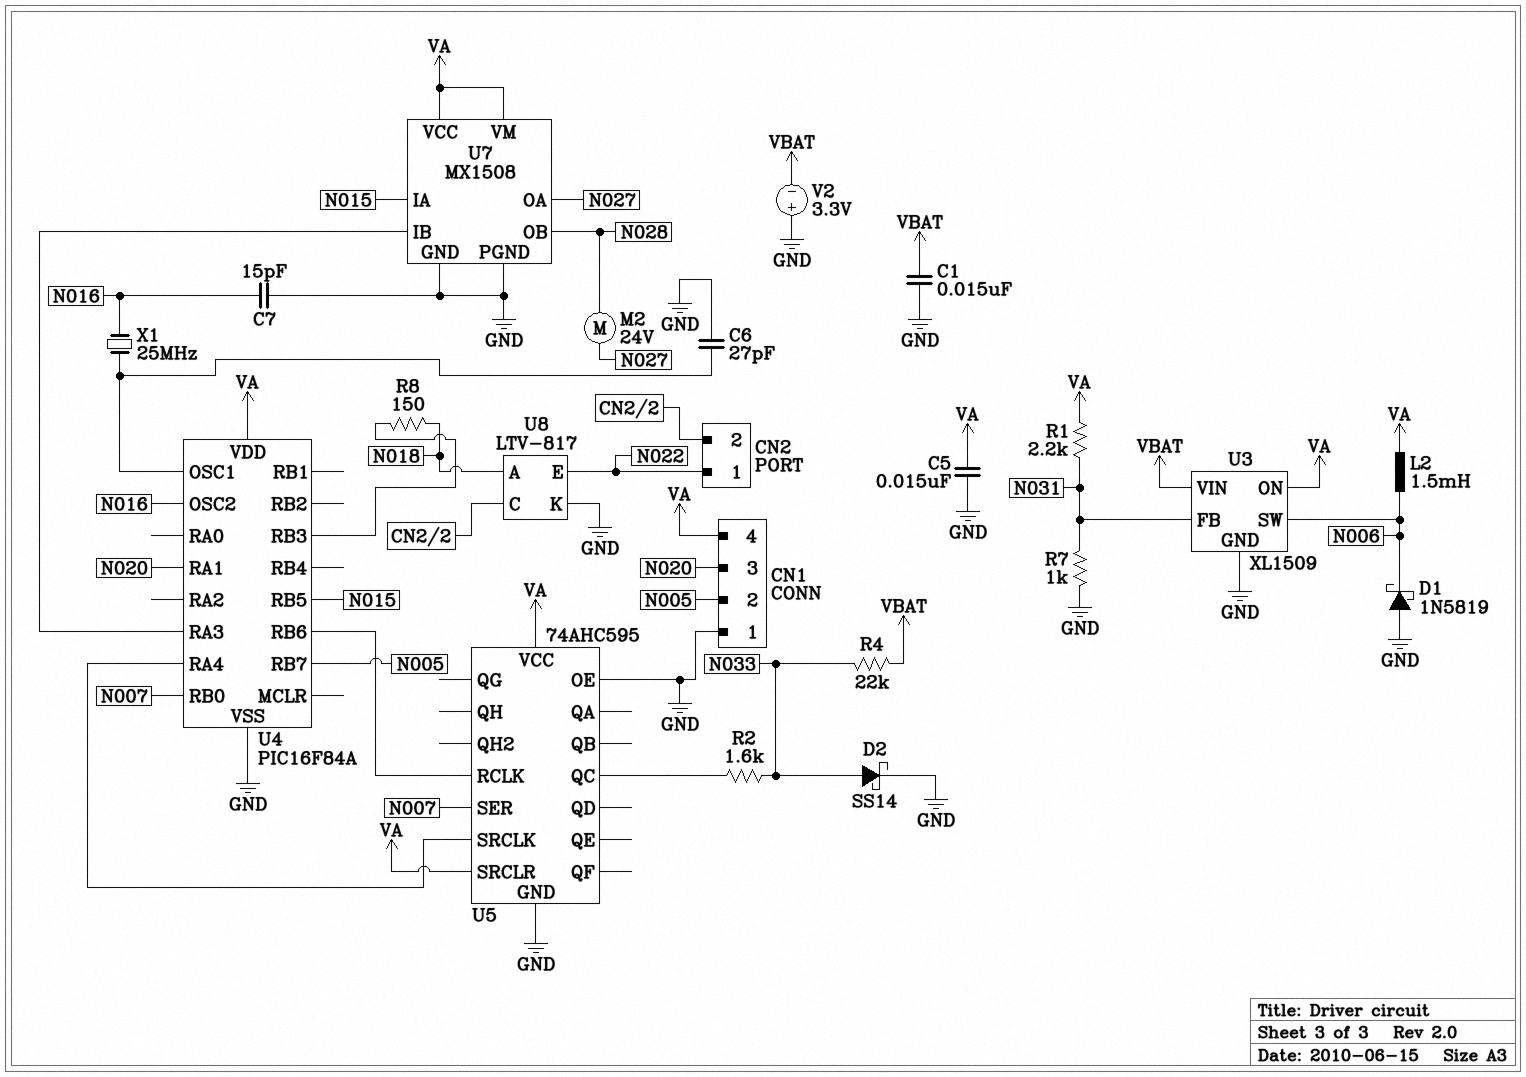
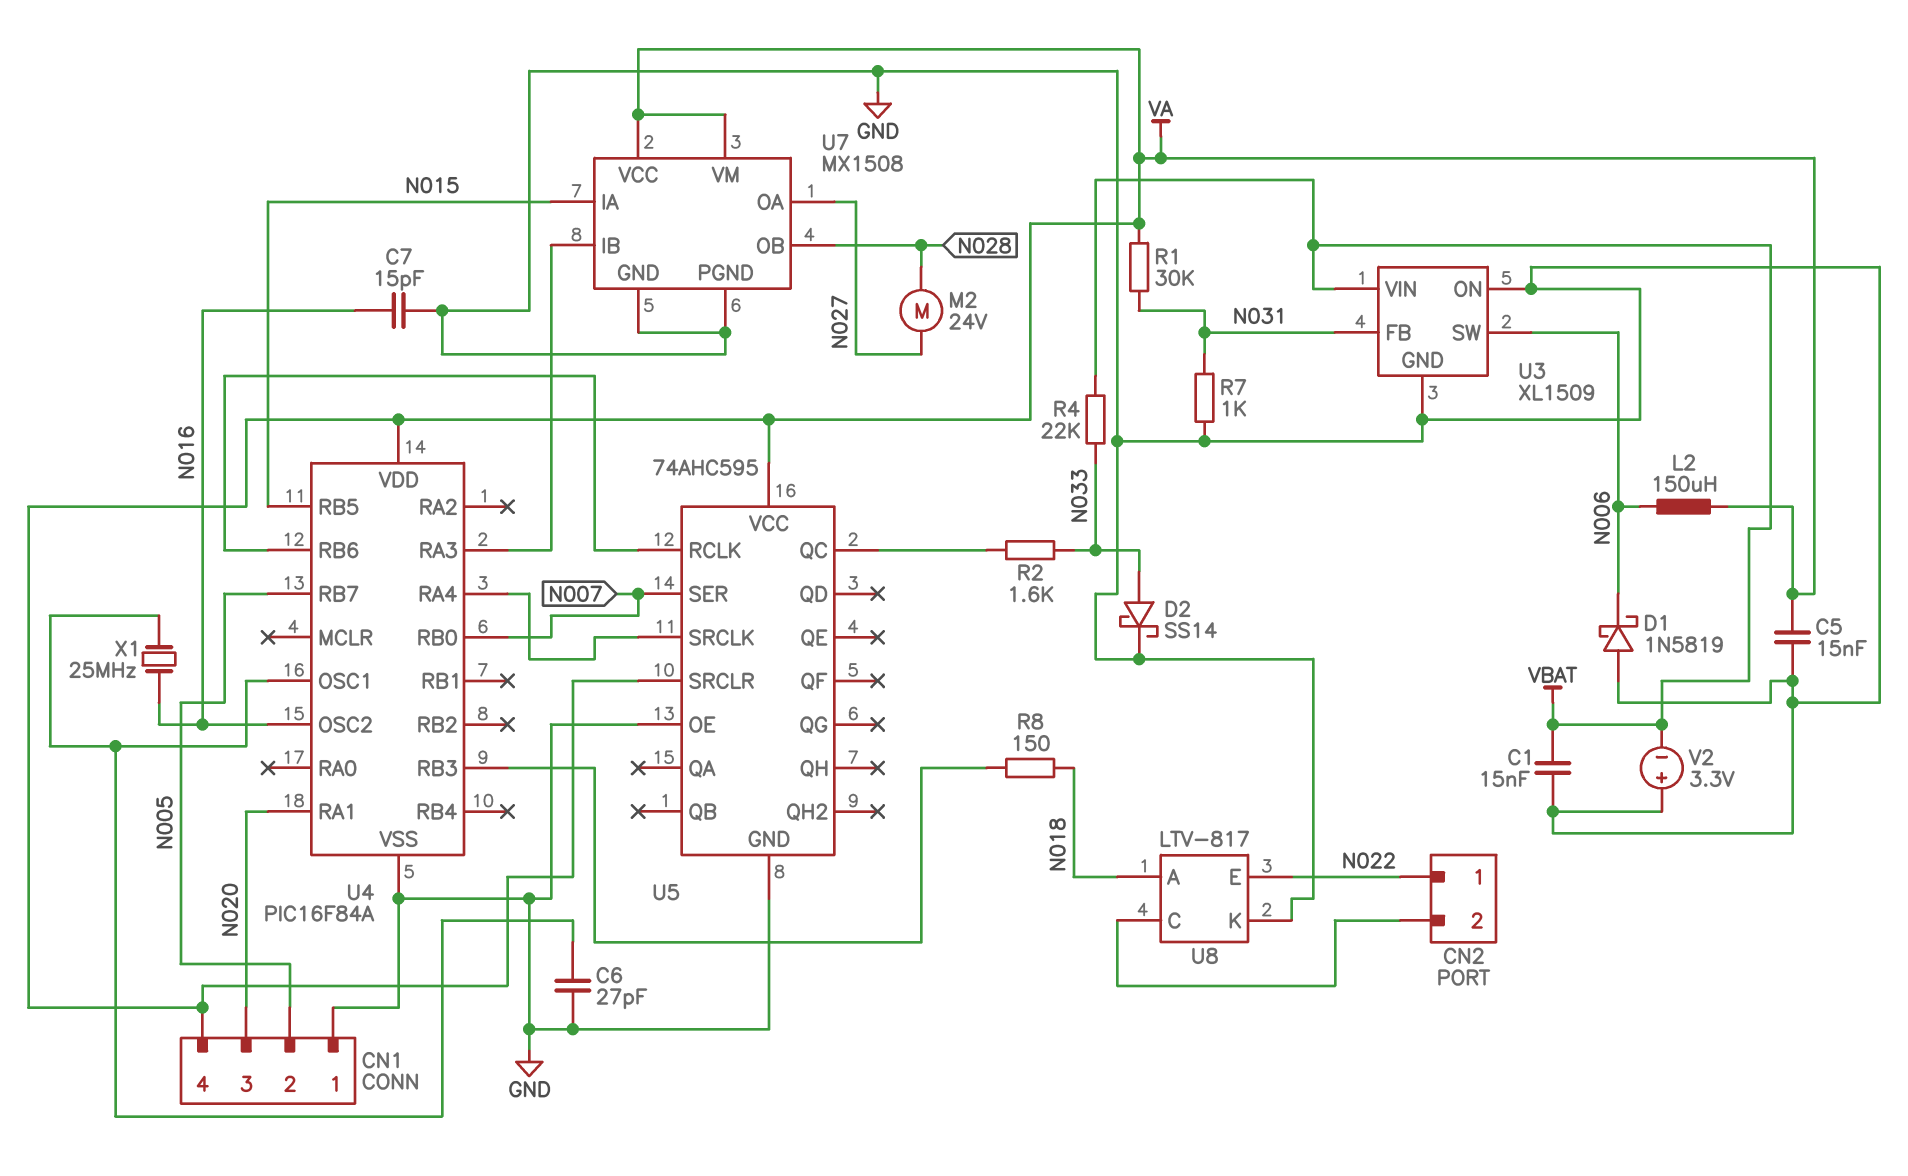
L2: 1.5mH (N006, VA) -> 150uH (N006, VA)
R1: 2.2k (N031, VA) -> 30k (N031, VA)
U3 pin ON: VA -> GND

